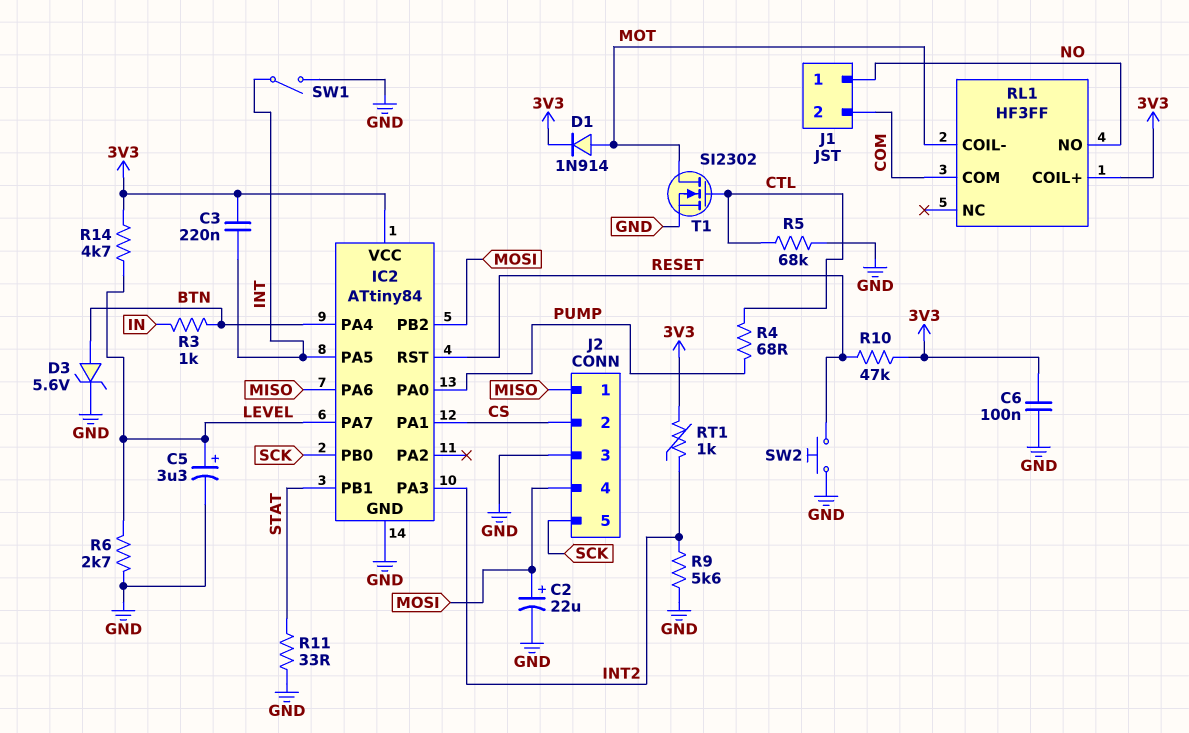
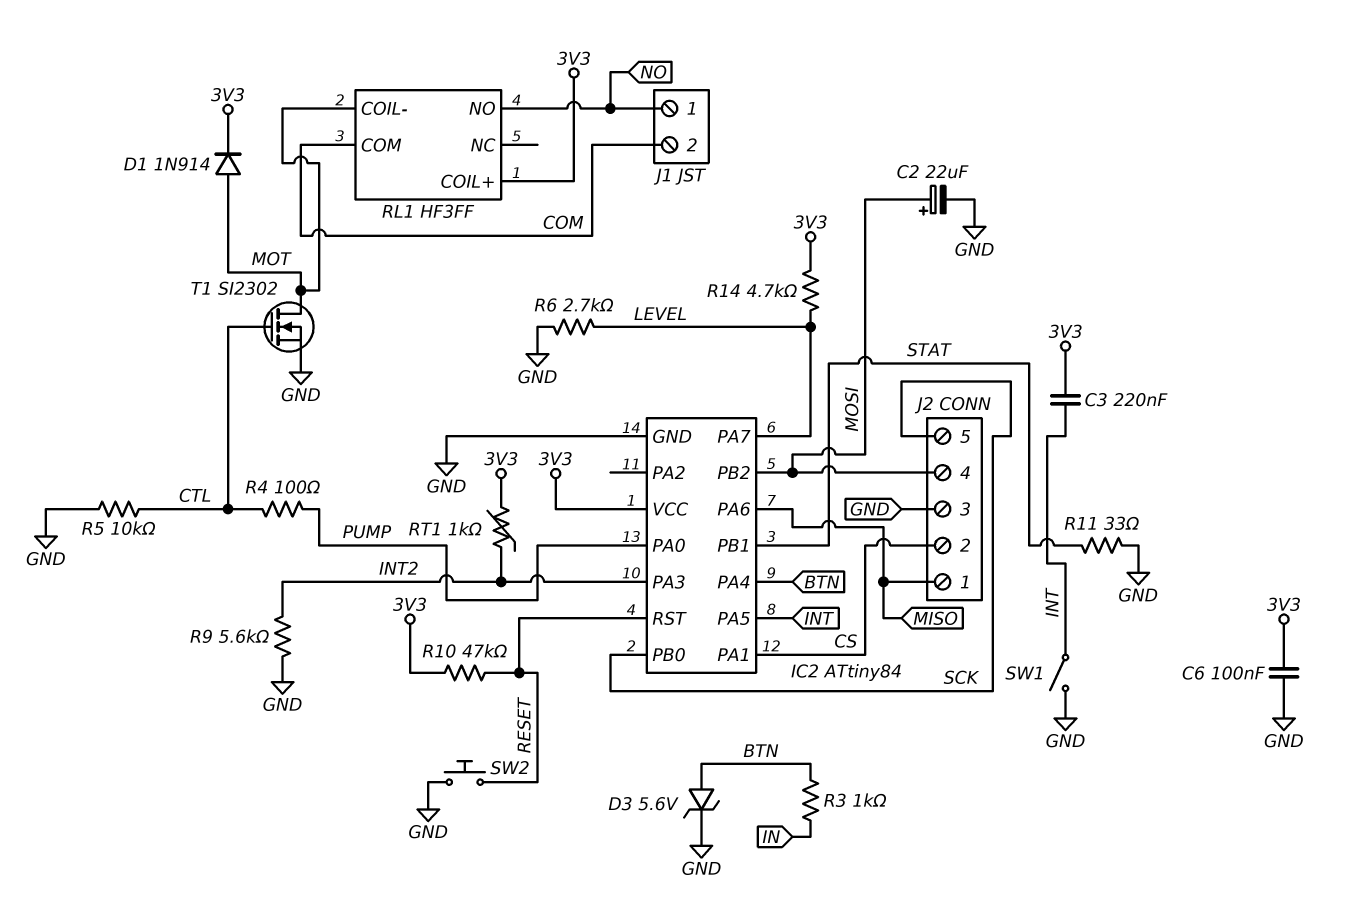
C5: 3.3uF (plus LEVEL, minus GND) -> none
R4: 68 (CTL, PUMP) -> 100 (CTL, PUMP)
R5: 68k (CTL, GND) -> 10k (CTL, GND)

